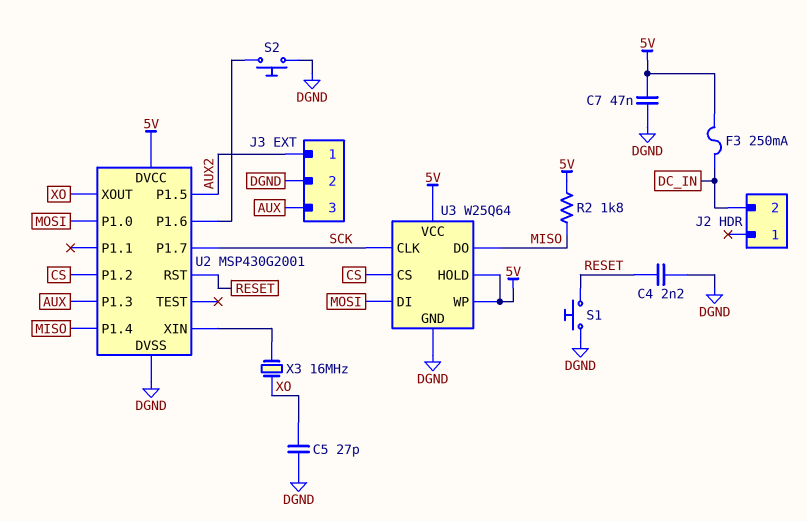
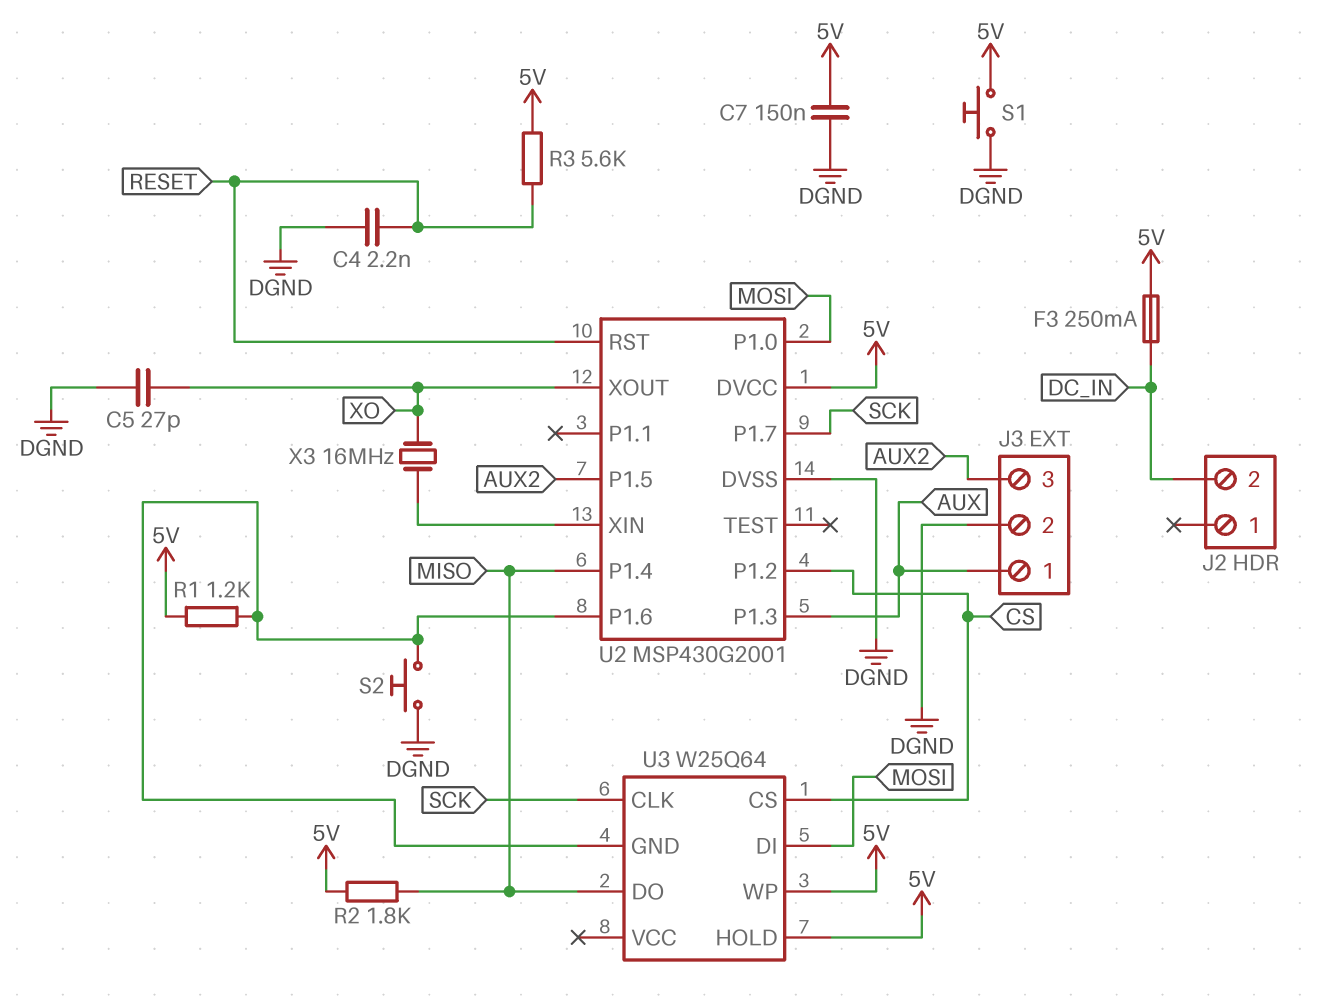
C7: 47nF (5V, DGND) -> 150nF (5V, DGND)
J3 pin 1: AUX2 -> AUX
J3 pin 3: AUX -> AUX2
R1: none -> 1.2k (5V, U2/P1.6)
R3: none -> 5.6k (5V, RESET)
S1: button (DGND, RESET) -> button (5V, DGND)
U3 pin GND: DGND -> U2/P1.6
U3 pin VCC: 5V -> none

